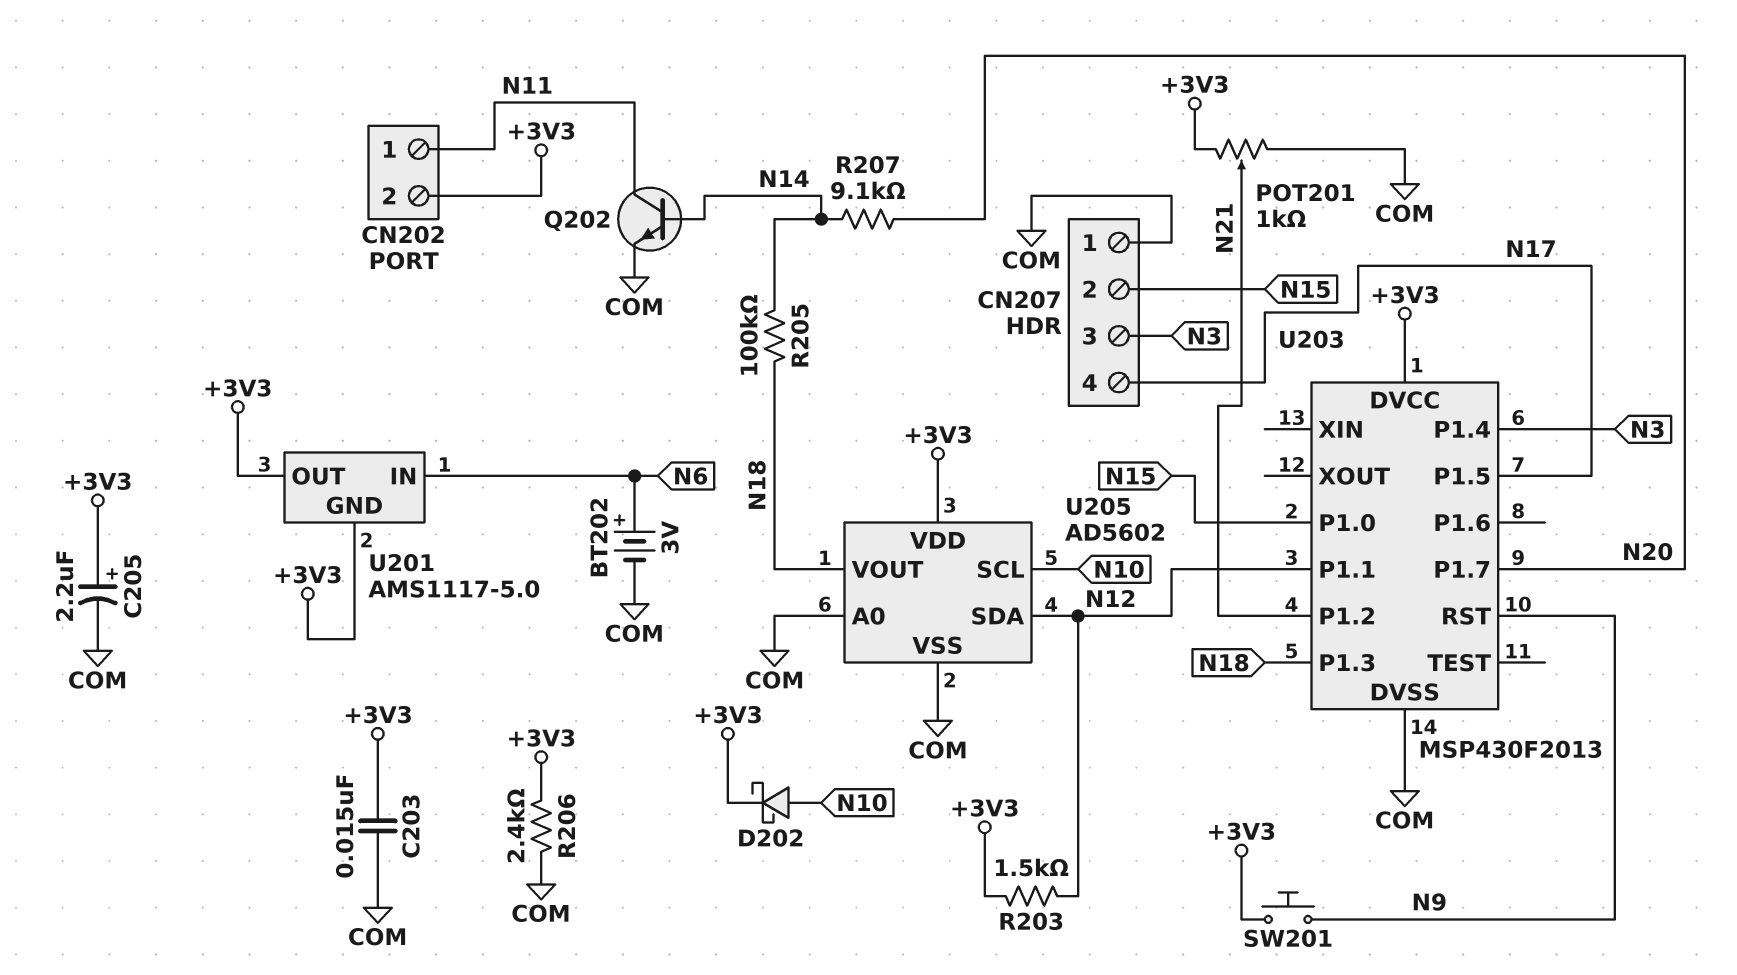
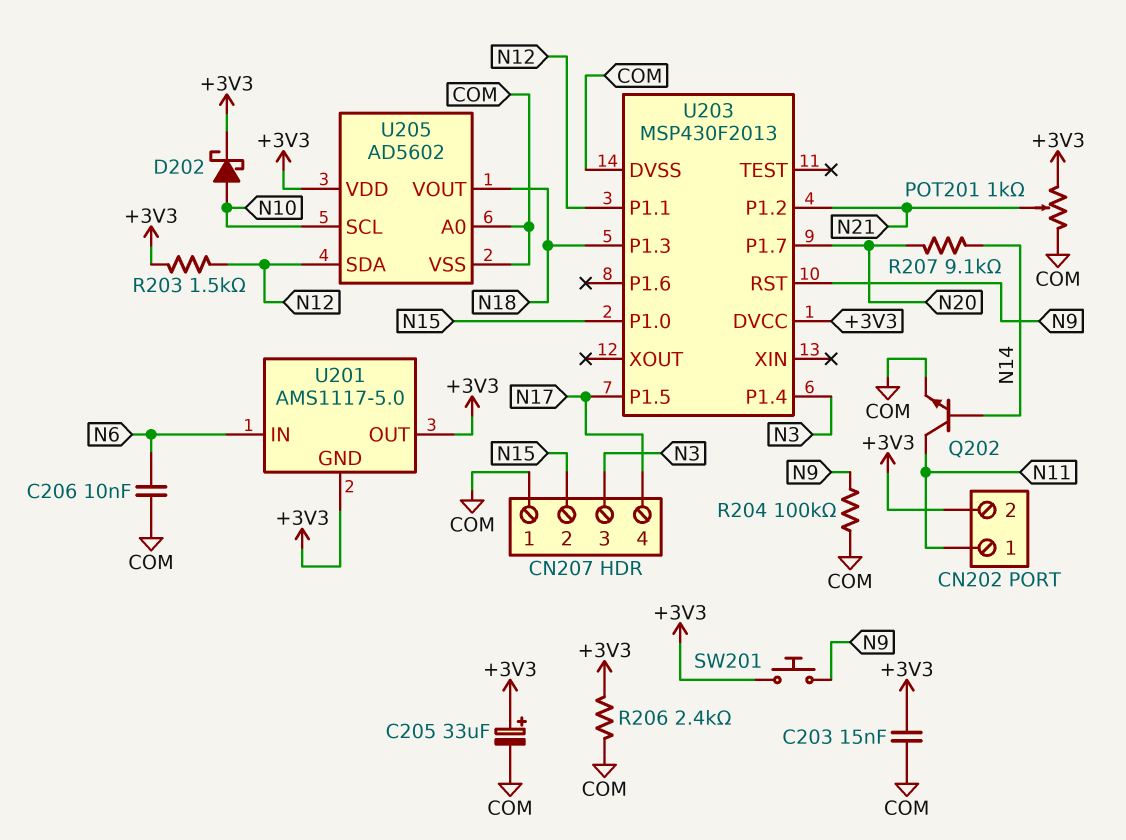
BT202: 3V (plus N6, minus COM) -> none
C205: 2.2uF (plus +3V3, minus COM) -> 33uF (plus +3V3, minus COM)
C206: none -> 10nF (COM, N6)
R204: none -> 100k (COM, N9)
R205: 100k (N14, N18) -> none

